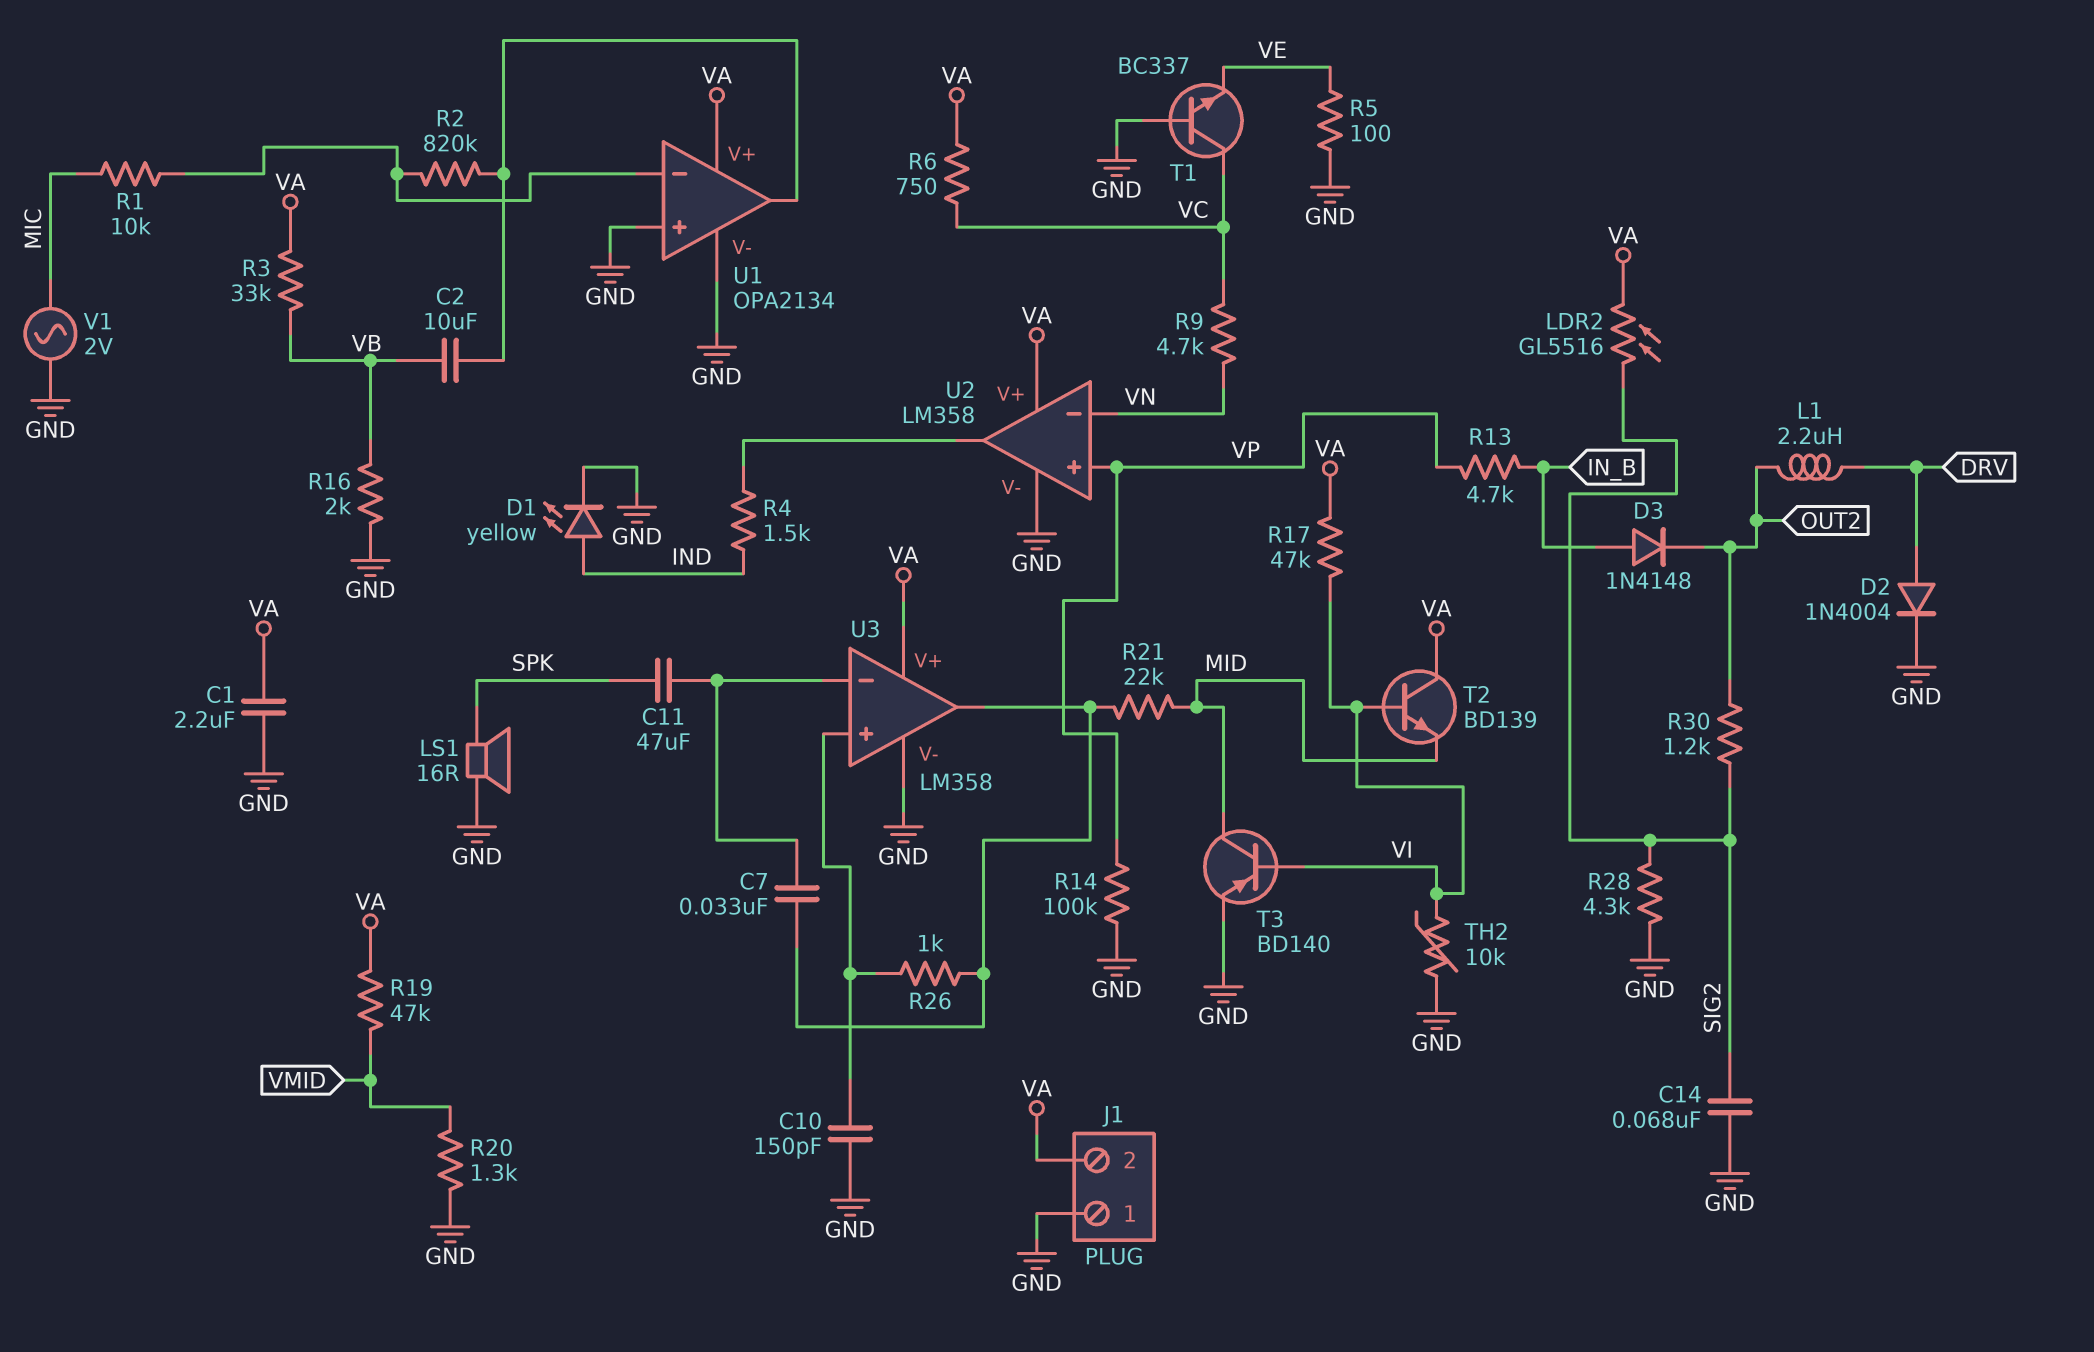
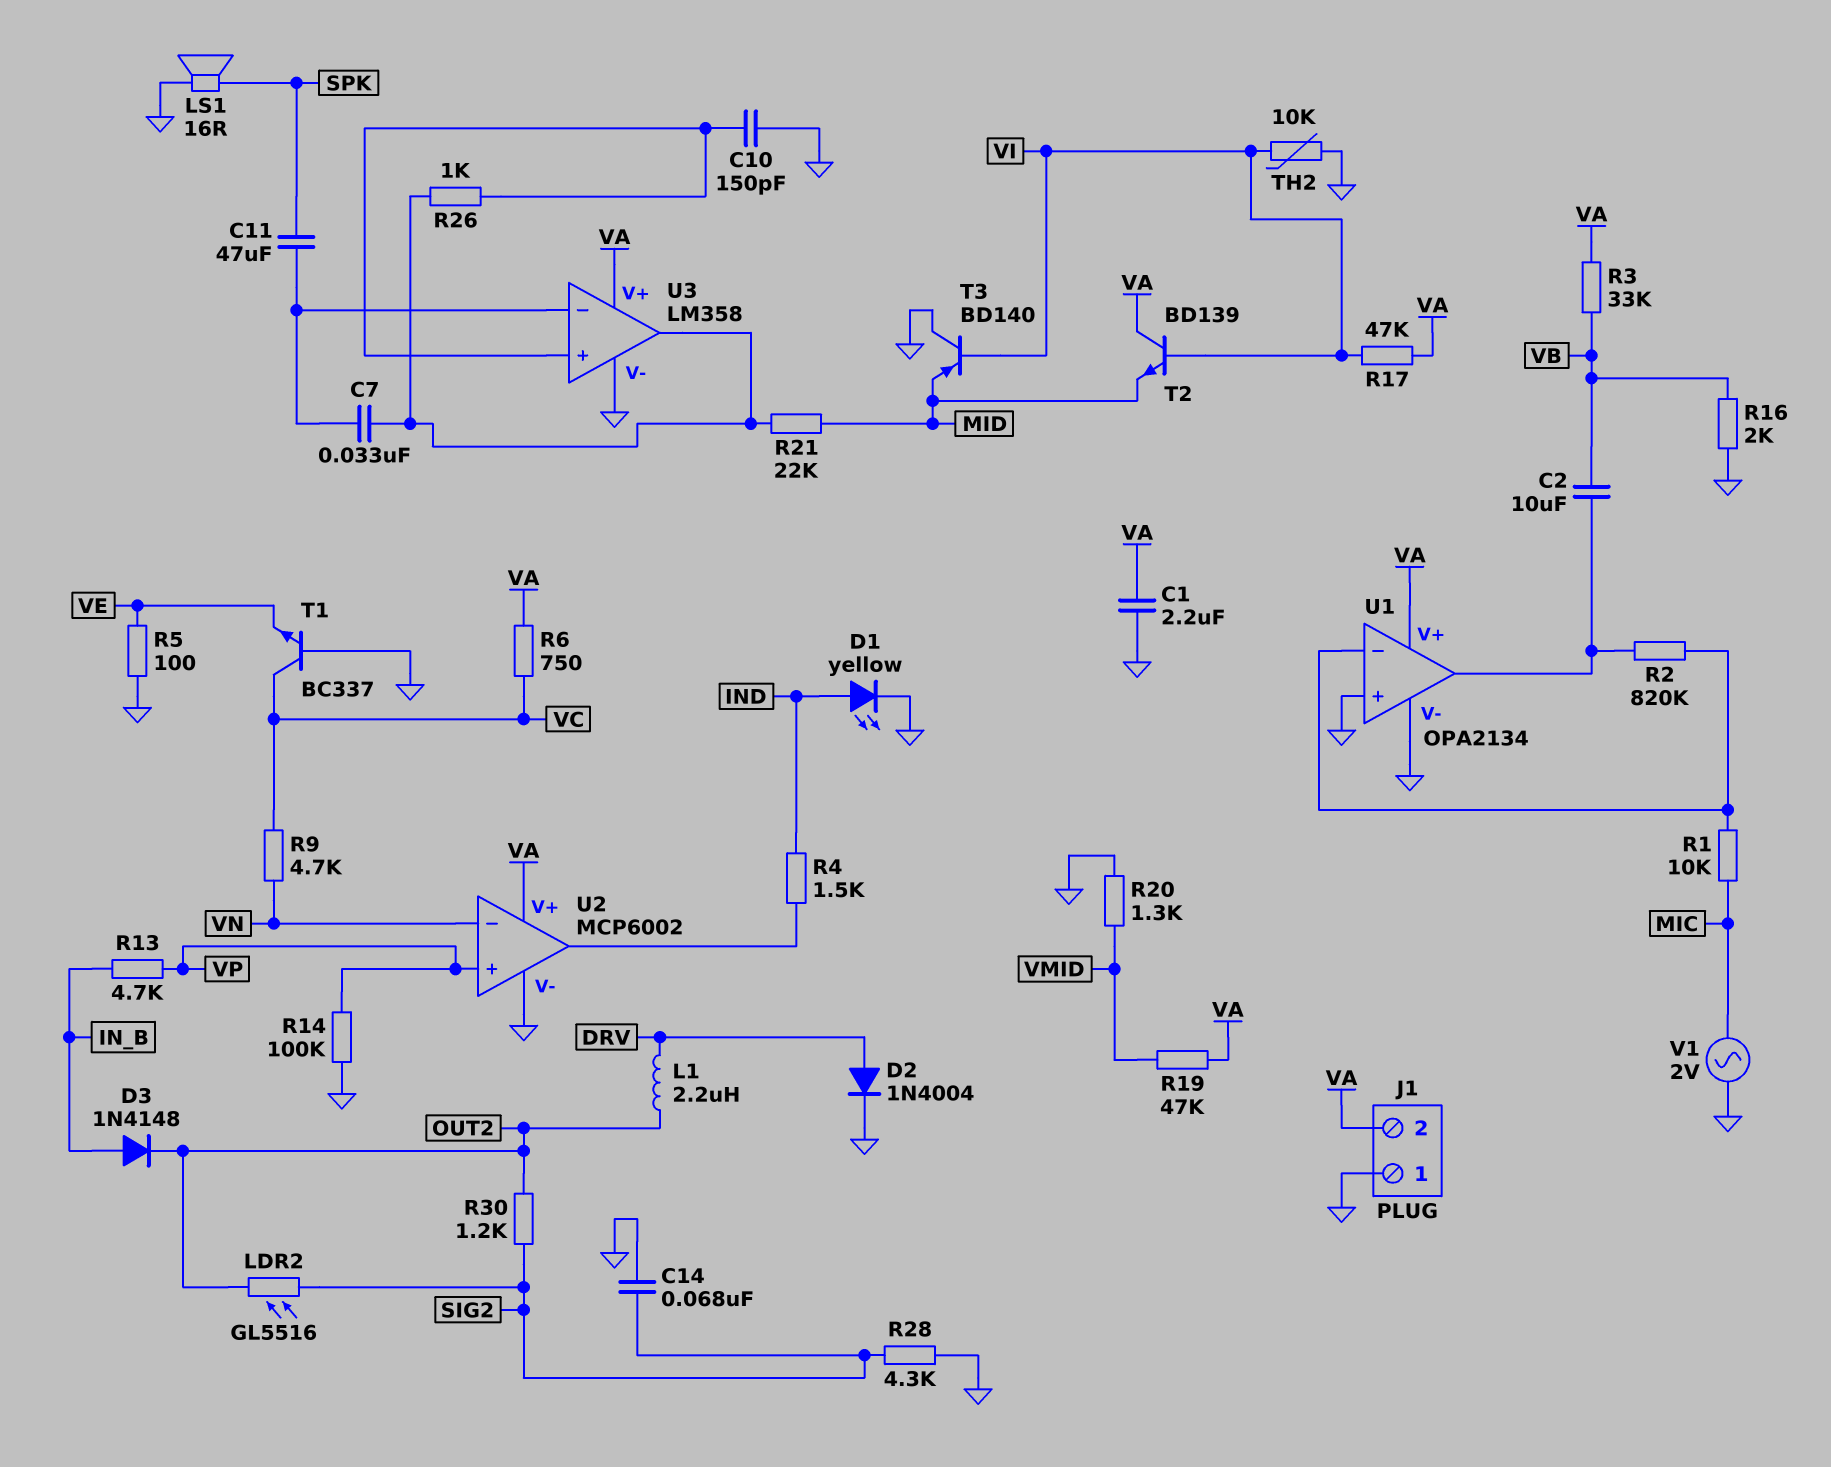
LDR2: GL5516 (SIG2, VA) -> GL5516 (OUT2, SIG2)
T3: PNP BD140 (B VI, C MID, E GND) -> PNP BD140 (B VI, C GND, E MID)
U2: LM358 -> MCP6002

